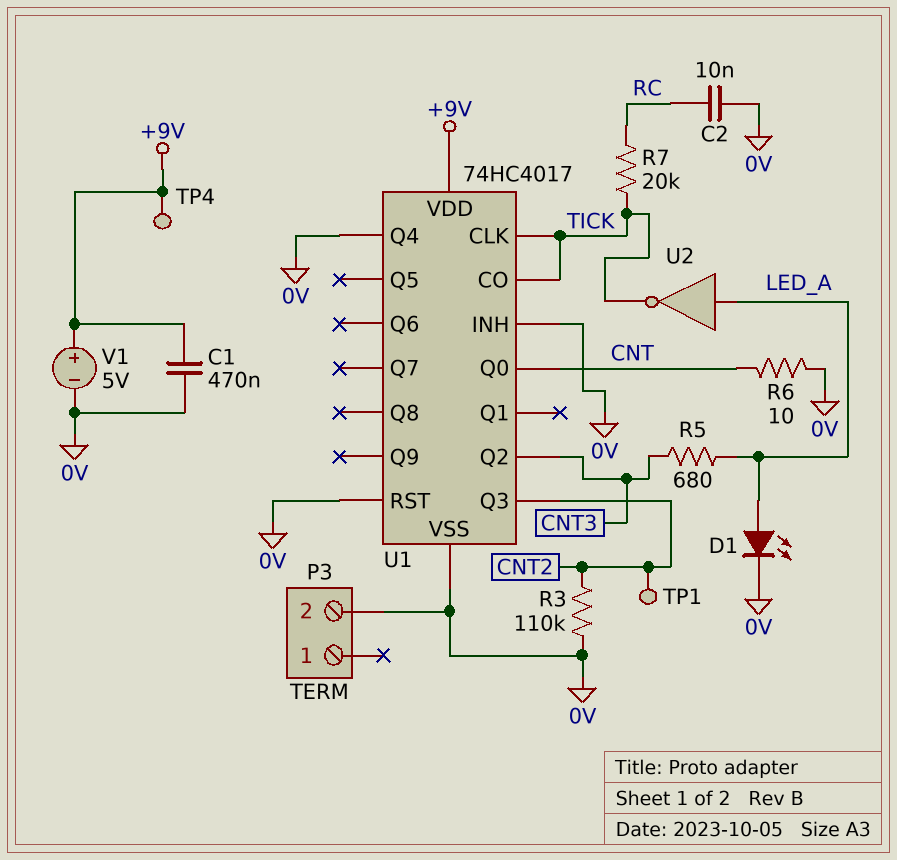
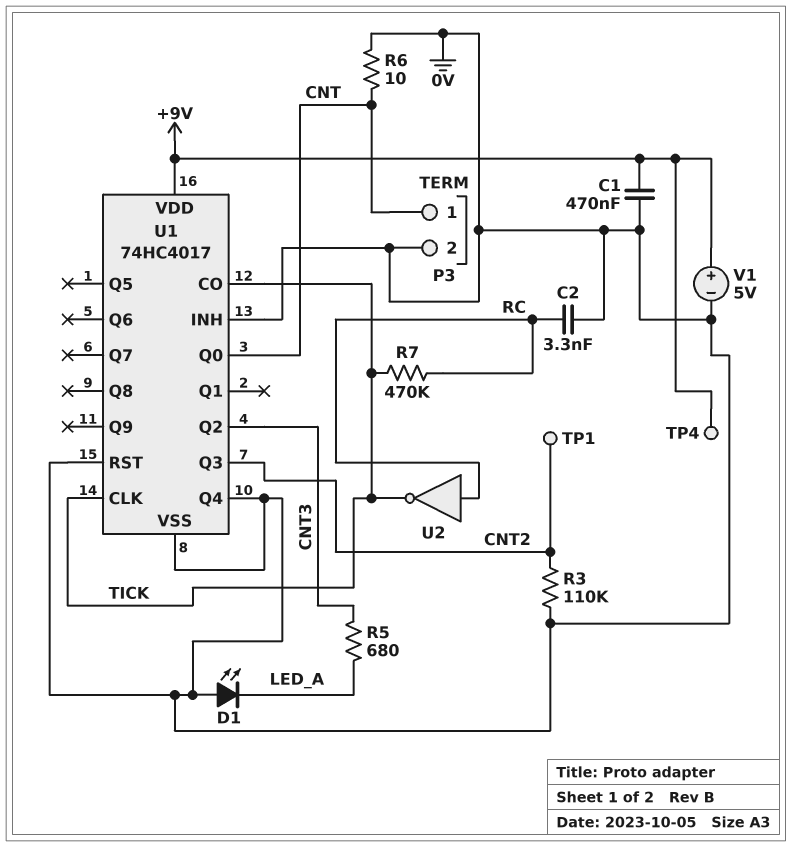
C2: 10nF (0V, RC) -> 3.3nF (0V, RC)
D1: LED (A LED_A, K 0V) -> LED (A 0V, K LED_A)
P3 pin 1: none -> CNT
R7: 20k (RC, TICK) -> 470k (RC, TICK)
U2: NOT (in LED_A, out TICK) -> NOT (in RC, out TICK)

